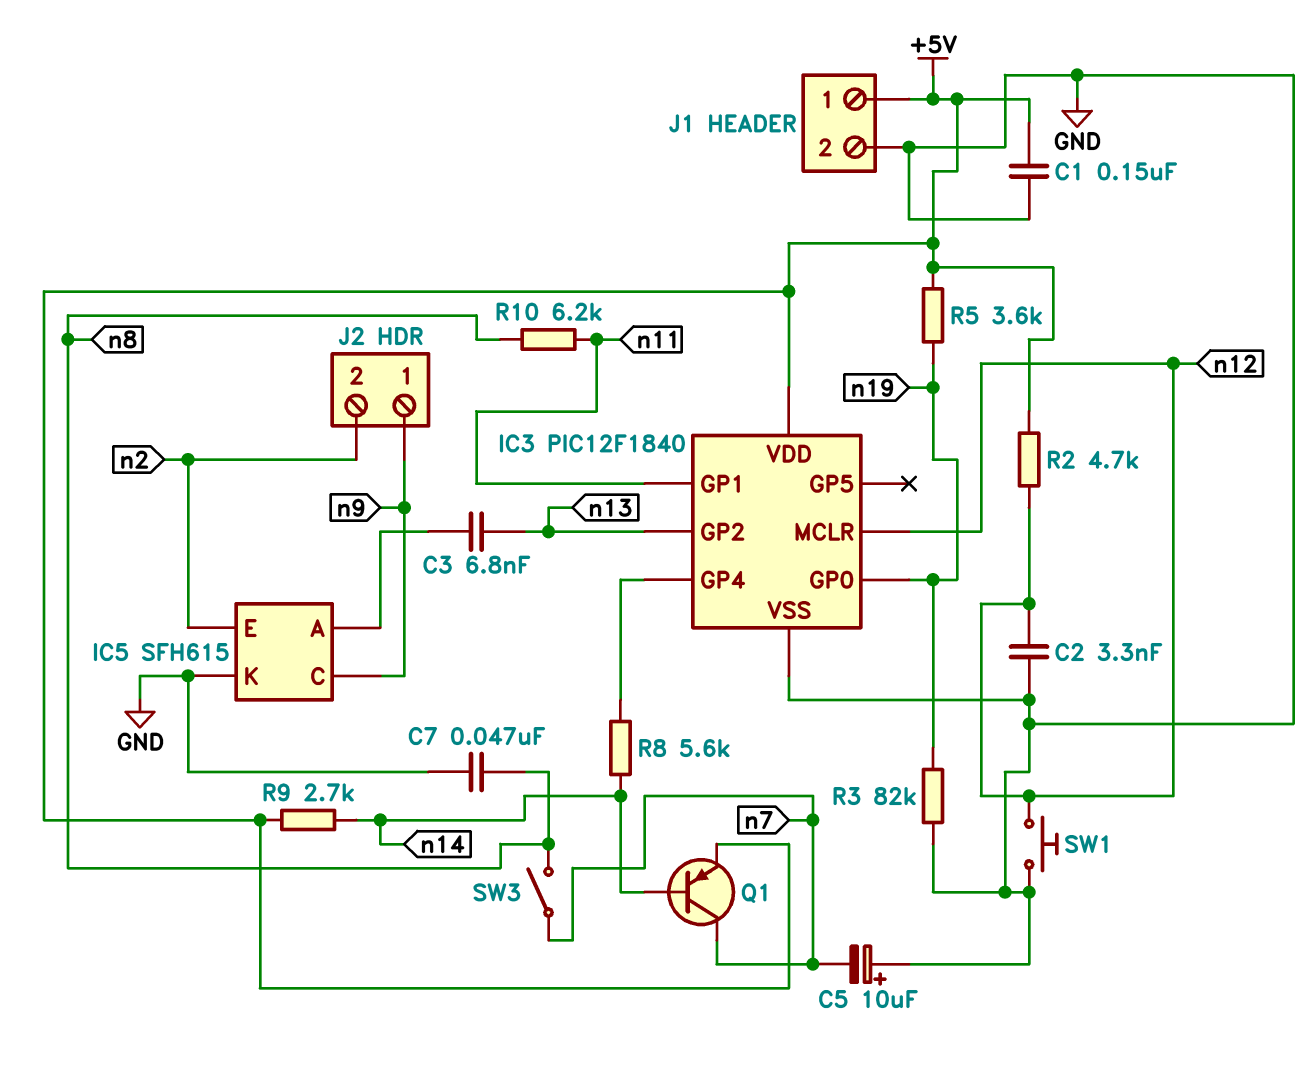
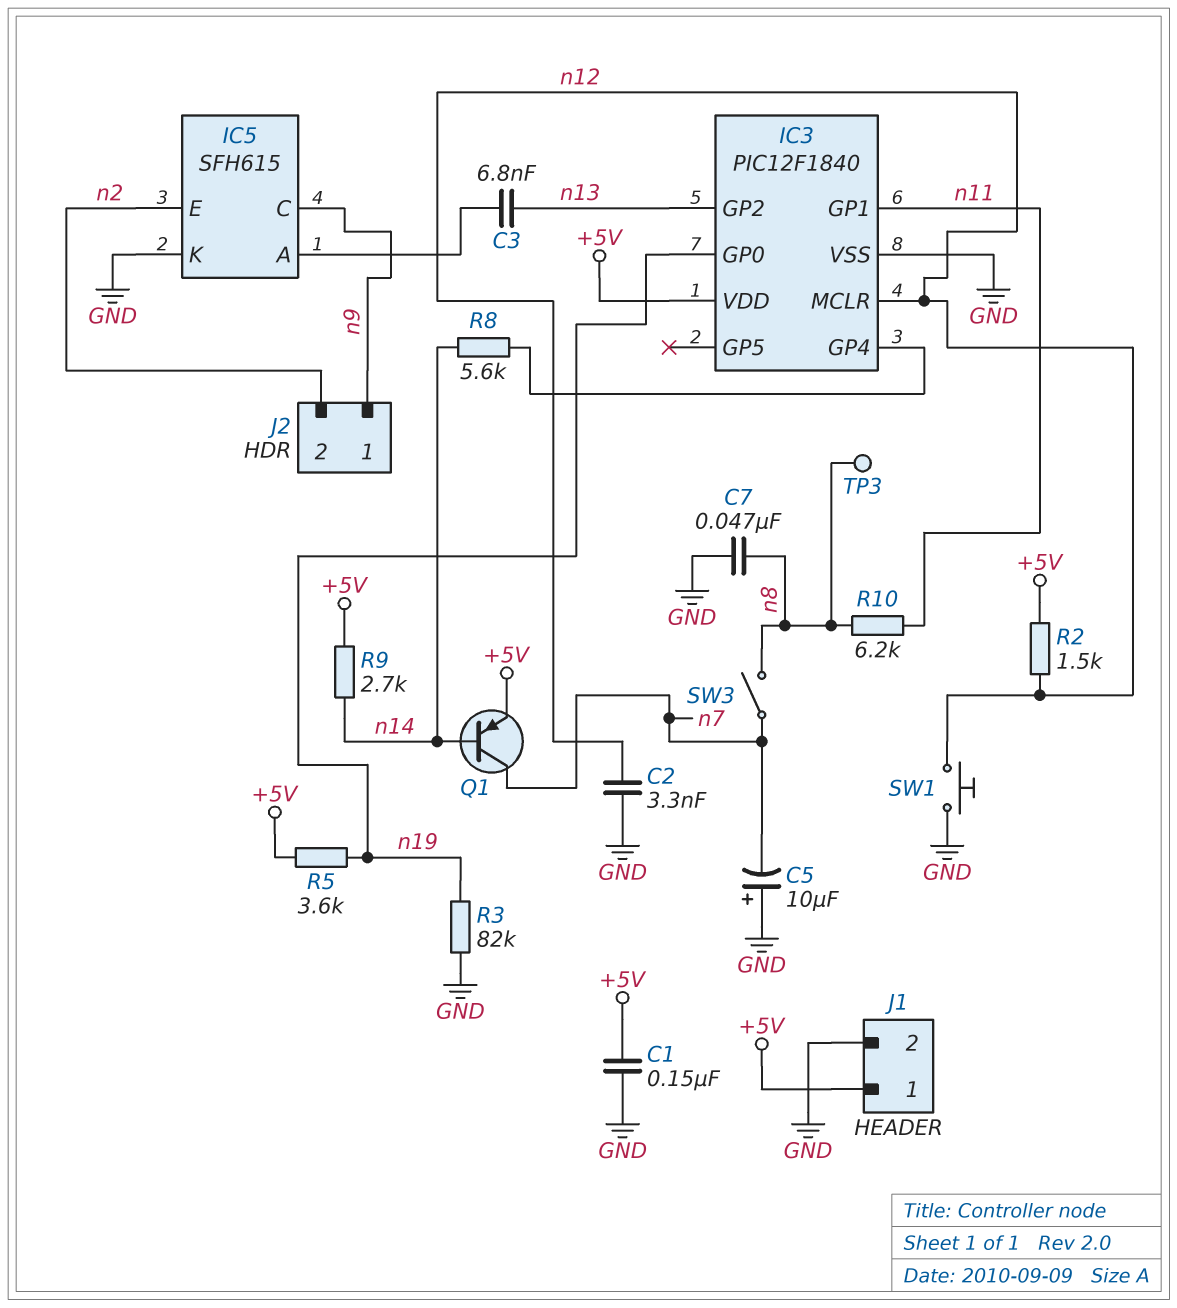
R2: 4.7k (+5V, n12) -> 1.5k (+5V, n12)
TP3: none -> test point (n8)

